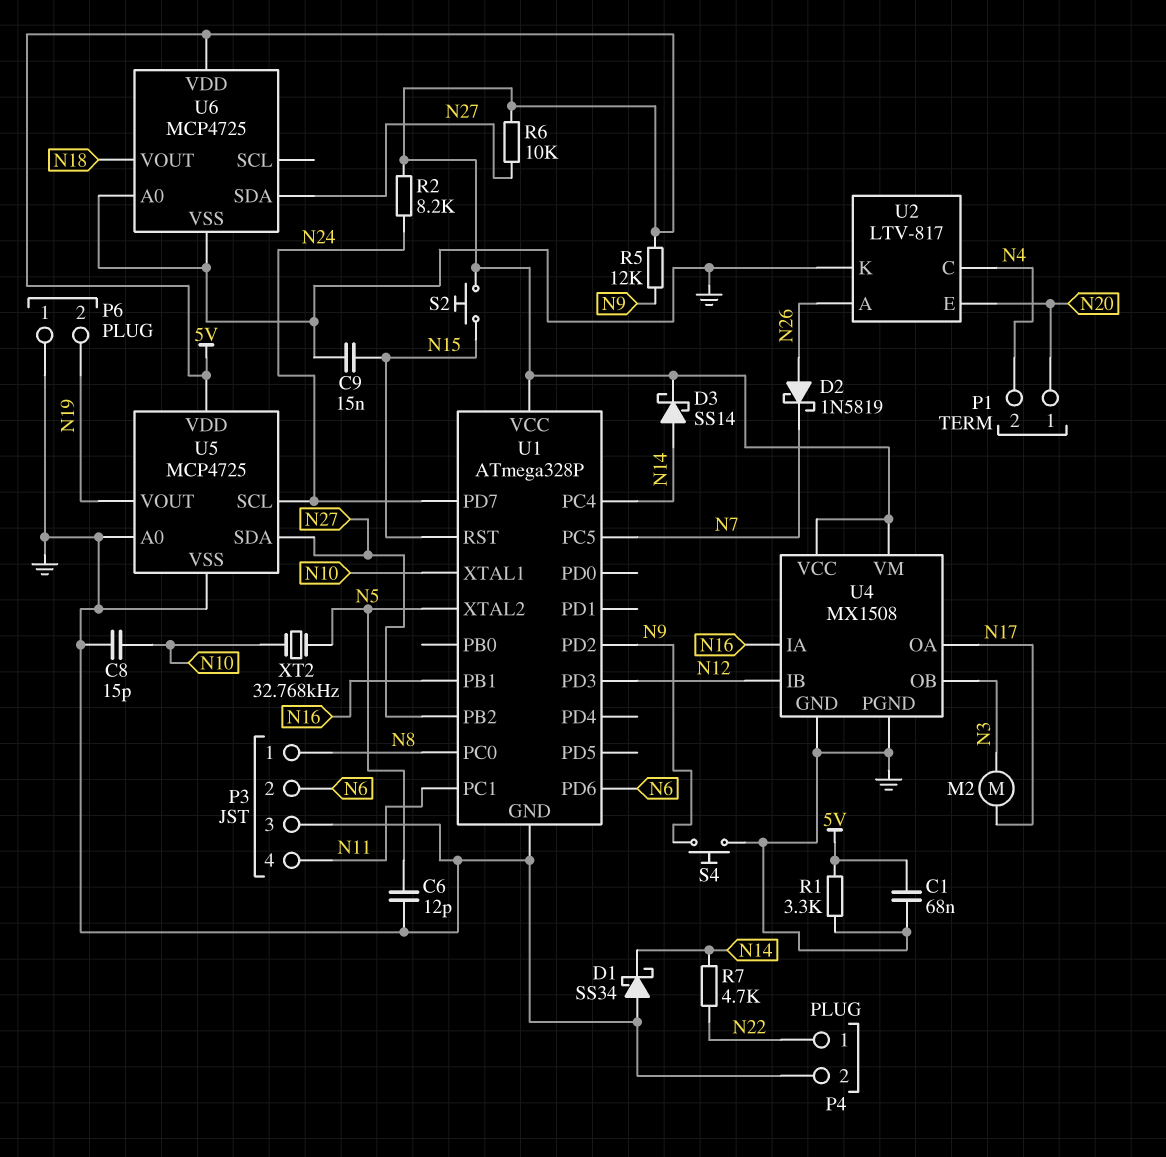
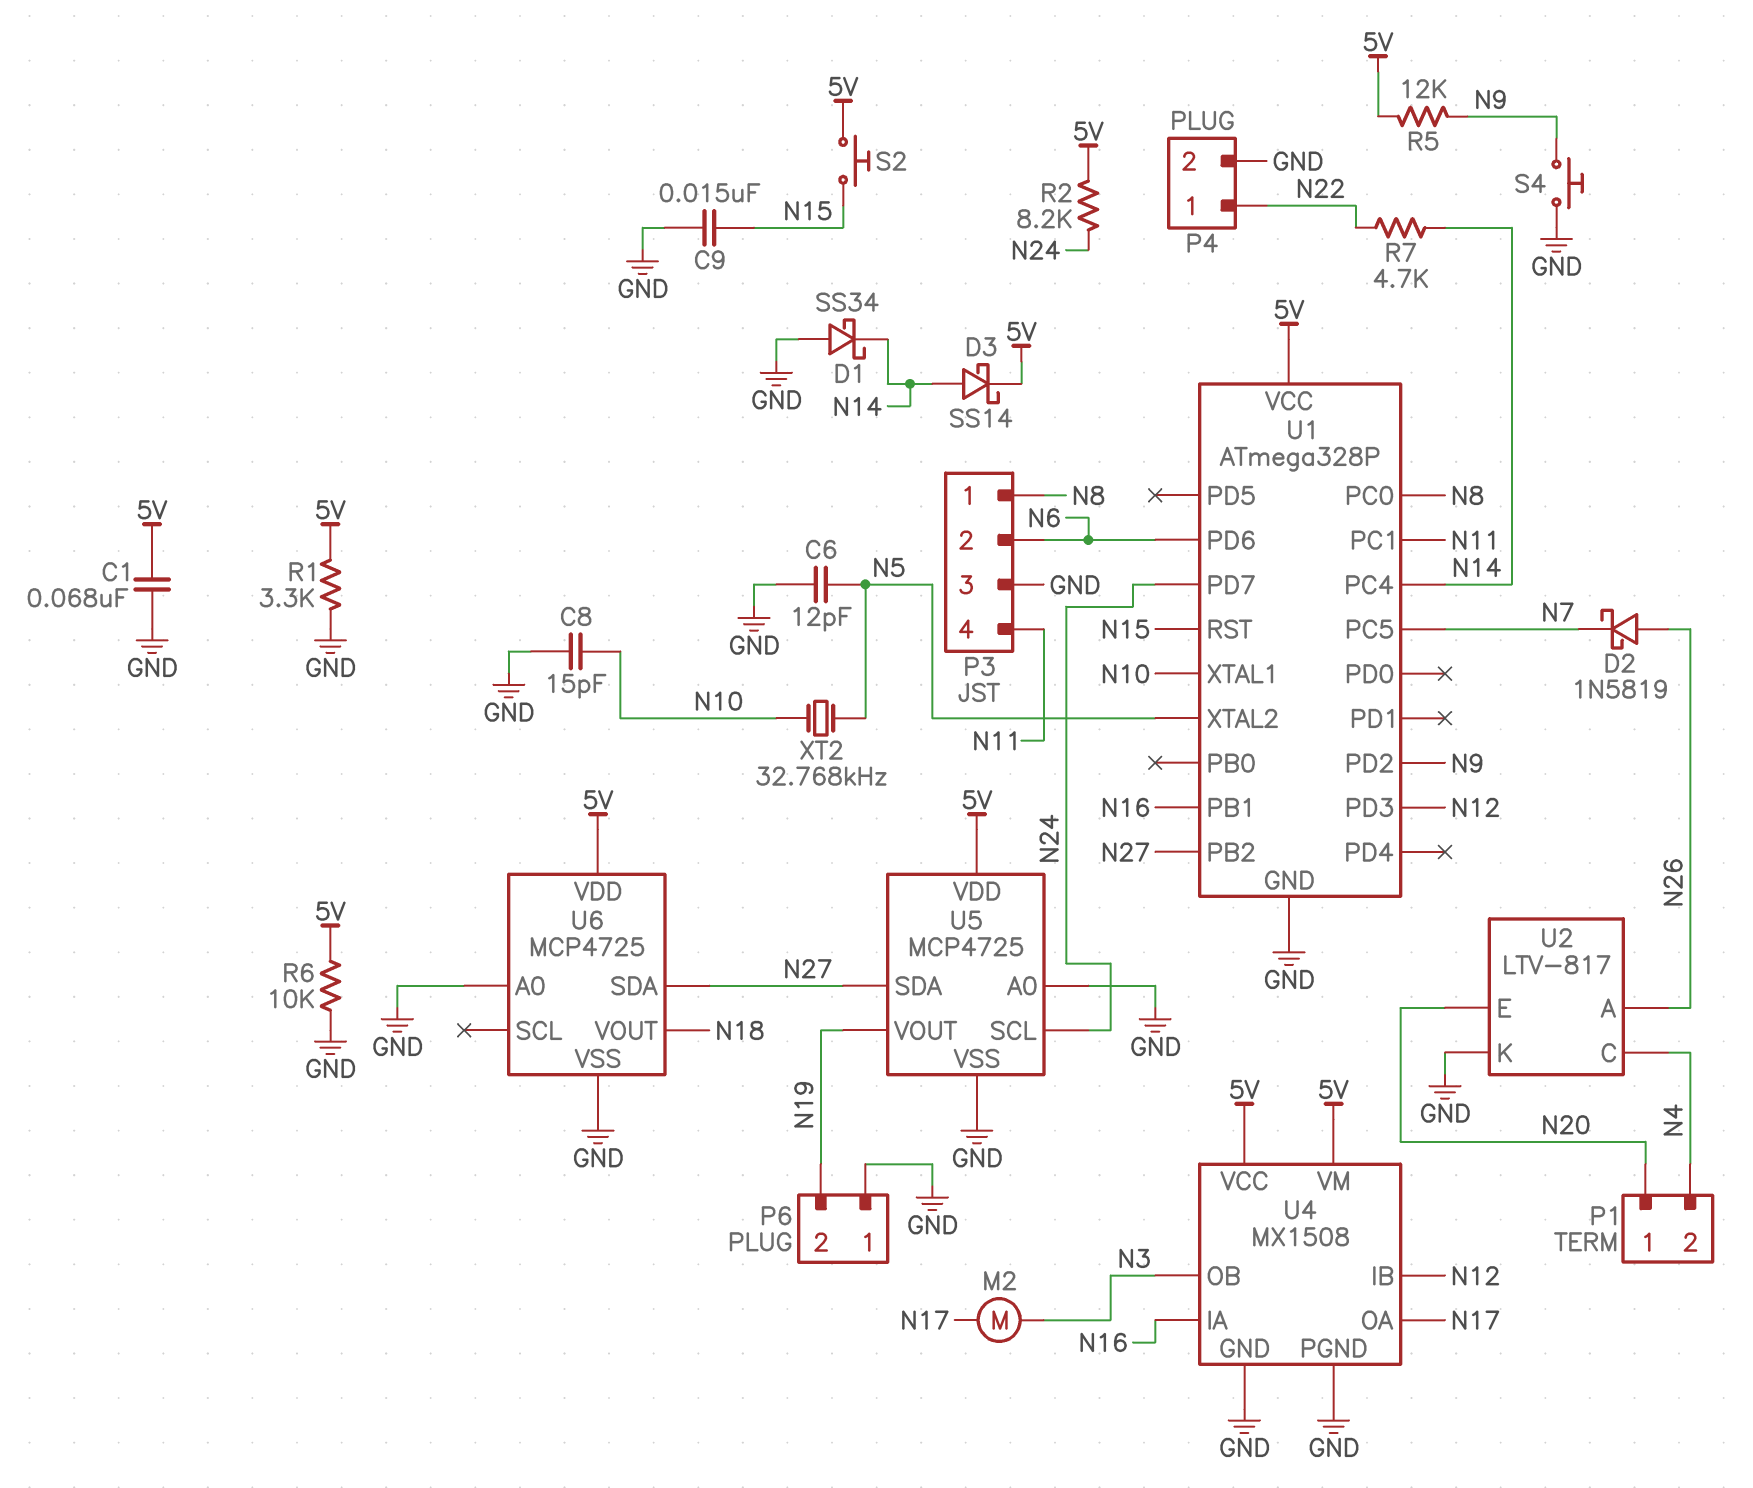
R6: 10k (5V, N27) -> 10k (5V, GND)

